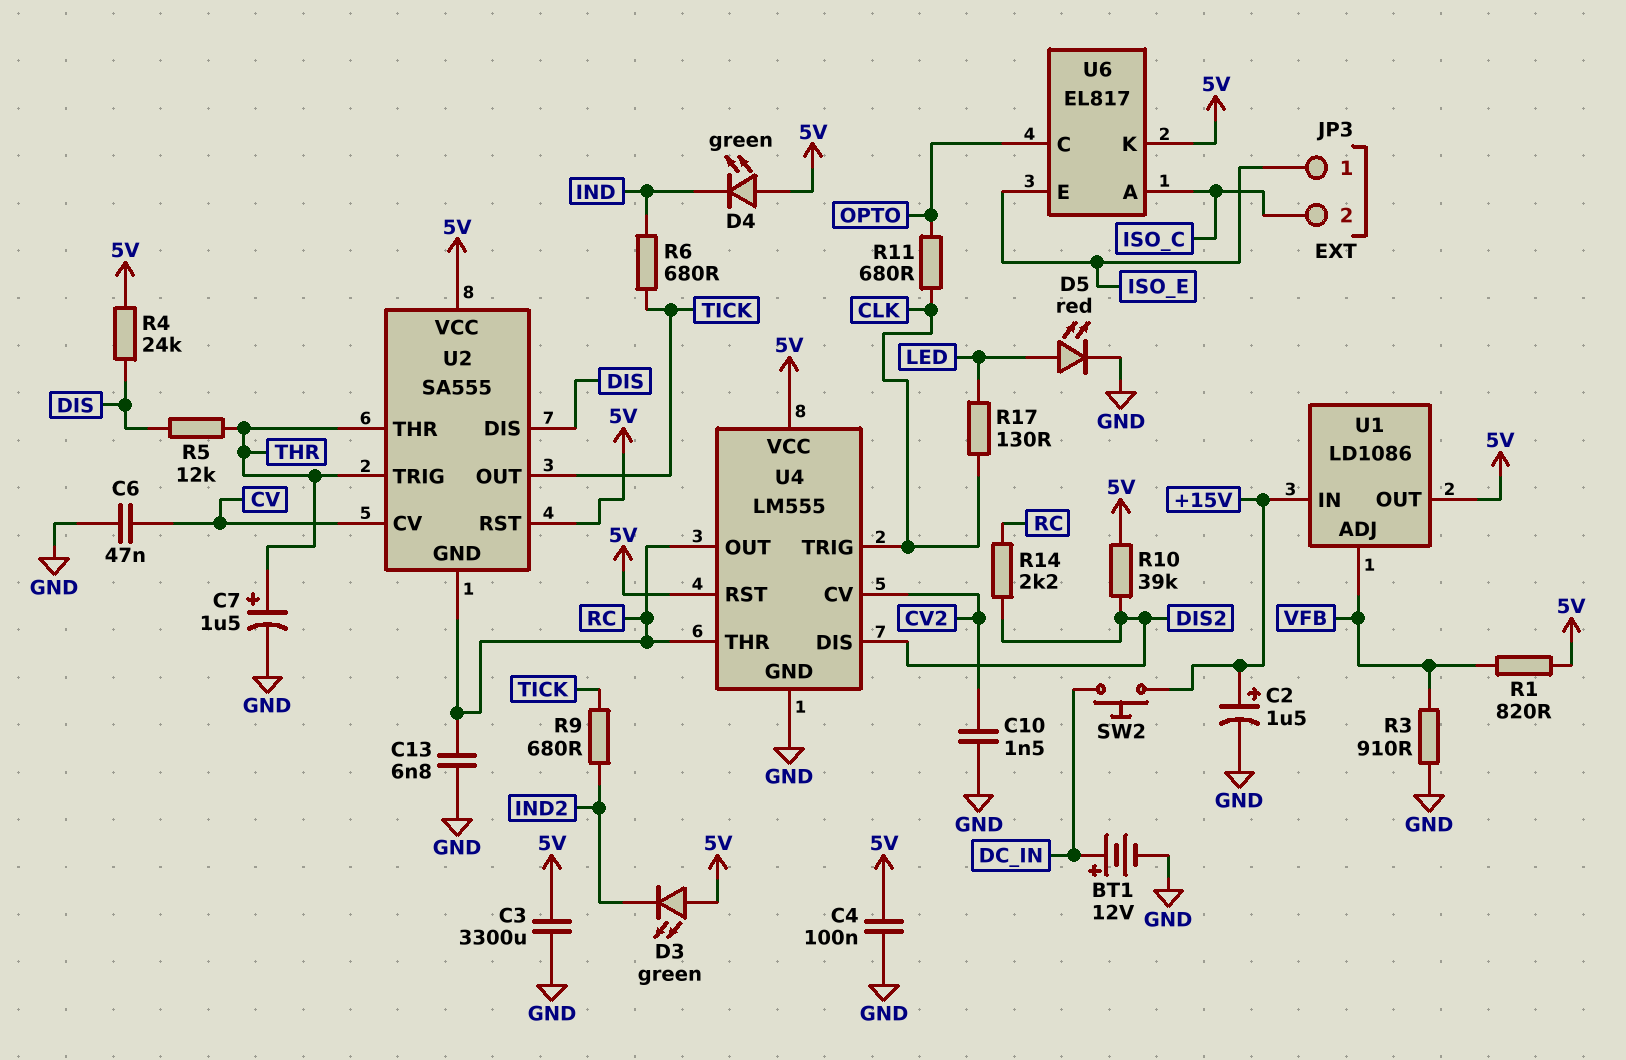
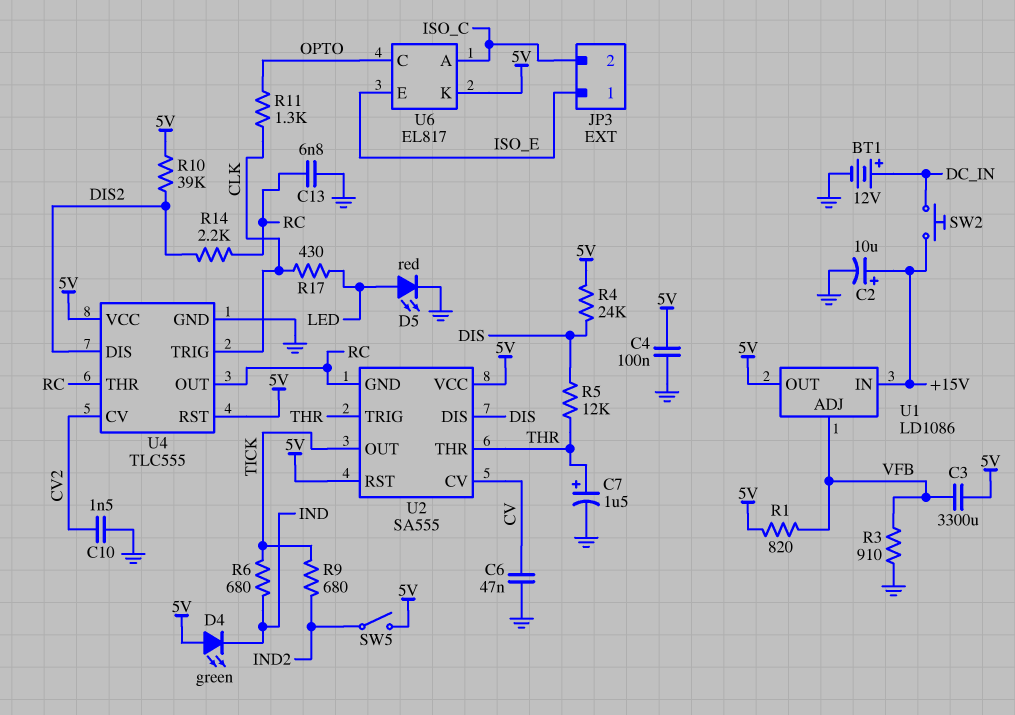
C2: 1.5uF (plus +15V, minus GND) -> 10uF (plus +15V, minus GND)
C3: 3300uF (5V, GND) -> 3300uF (5V, VFB)
D3: LED green (A 5V, K IND2) -> none
R11: 680 (CLK, OPTO) -> 1.3k (CLK, OPTO)
R17: 130 (CLK, LED) -> 430 (CLK, LED)
SW5: none -> switch (5V, IND2)
U4: LM555 -> TLC555

